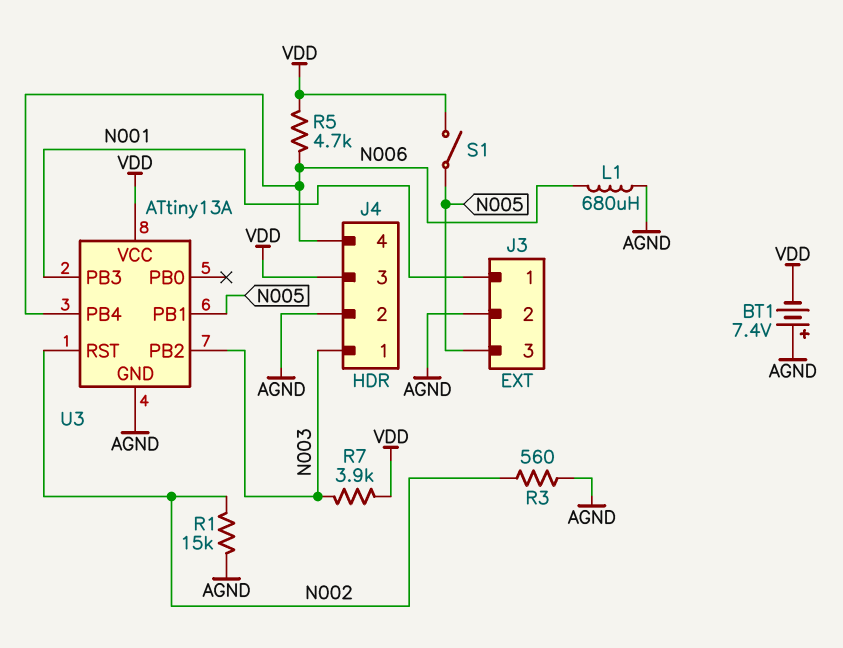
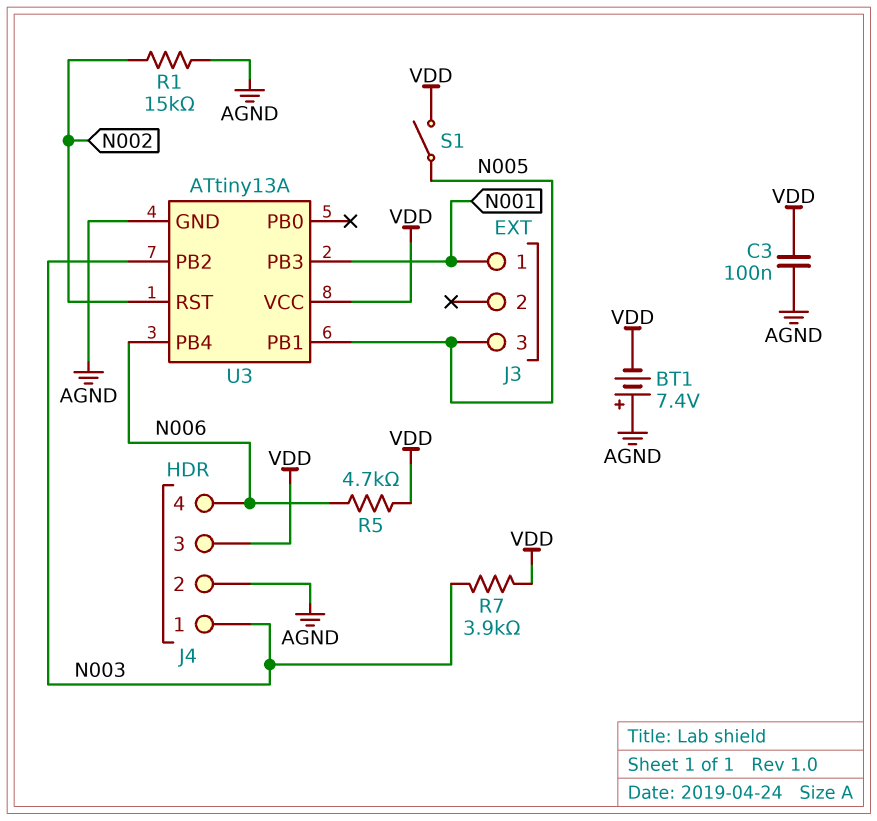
C3: none -> 100nF (AGND, VDD)
J3 pin 2: AGND -> none
L1: 680uH (AGND, N006) -> none
R3: 560 (AGND, N002) -> none

